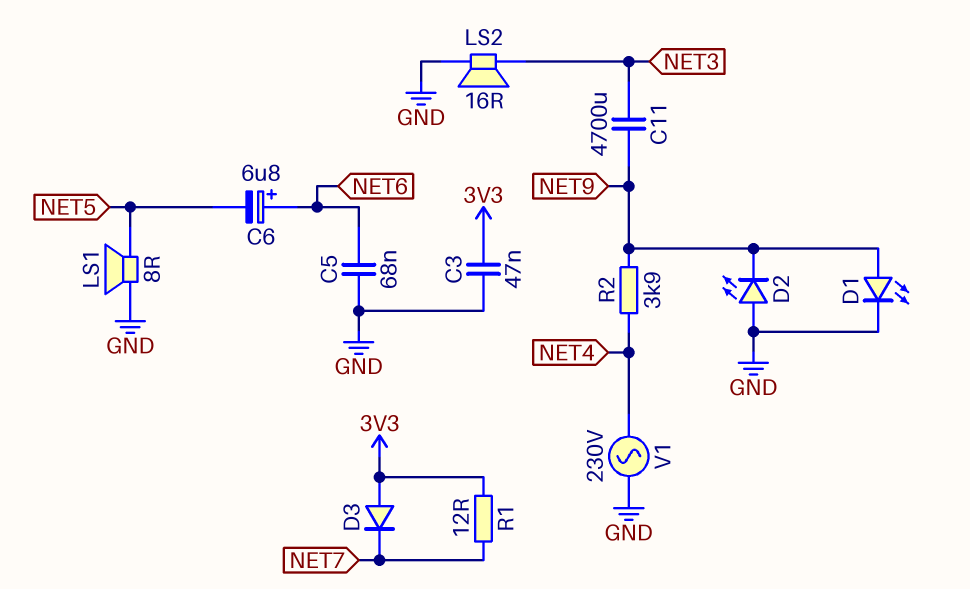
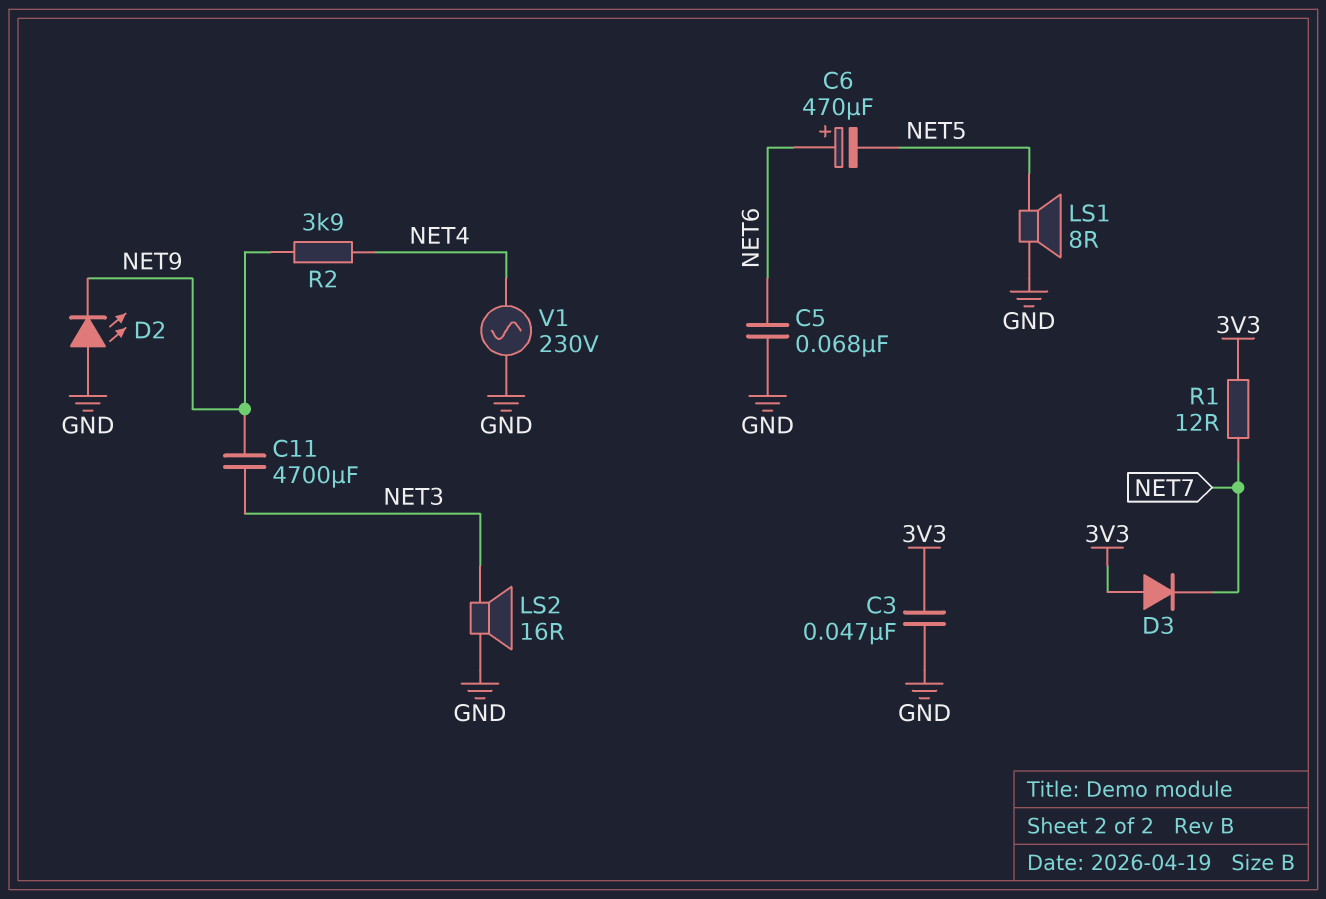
C6: 6.8uF (plus NET6, minus NET5) -> 470uF (plus NET6, minus NET5)
D1: LED (A NET9, K GND) -> none

